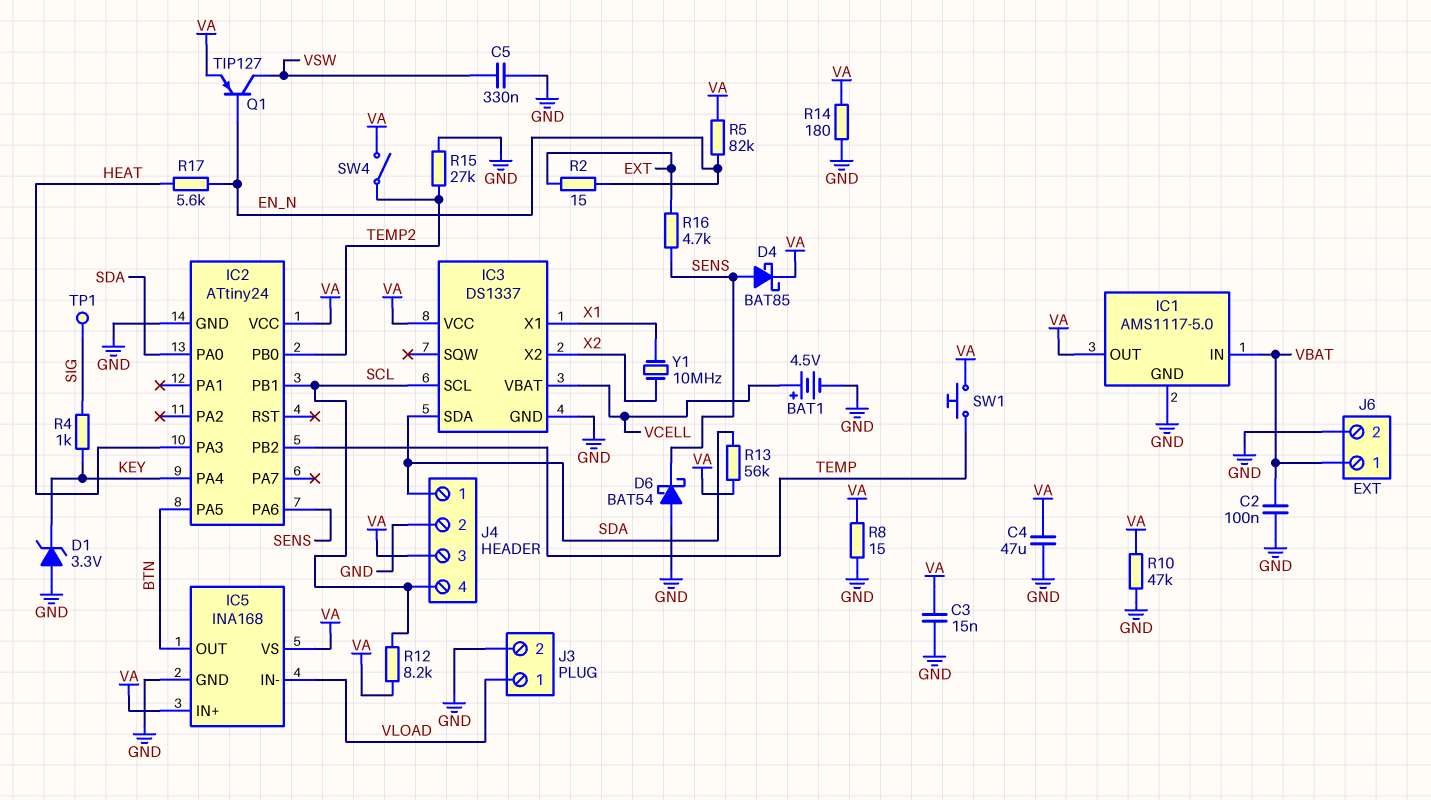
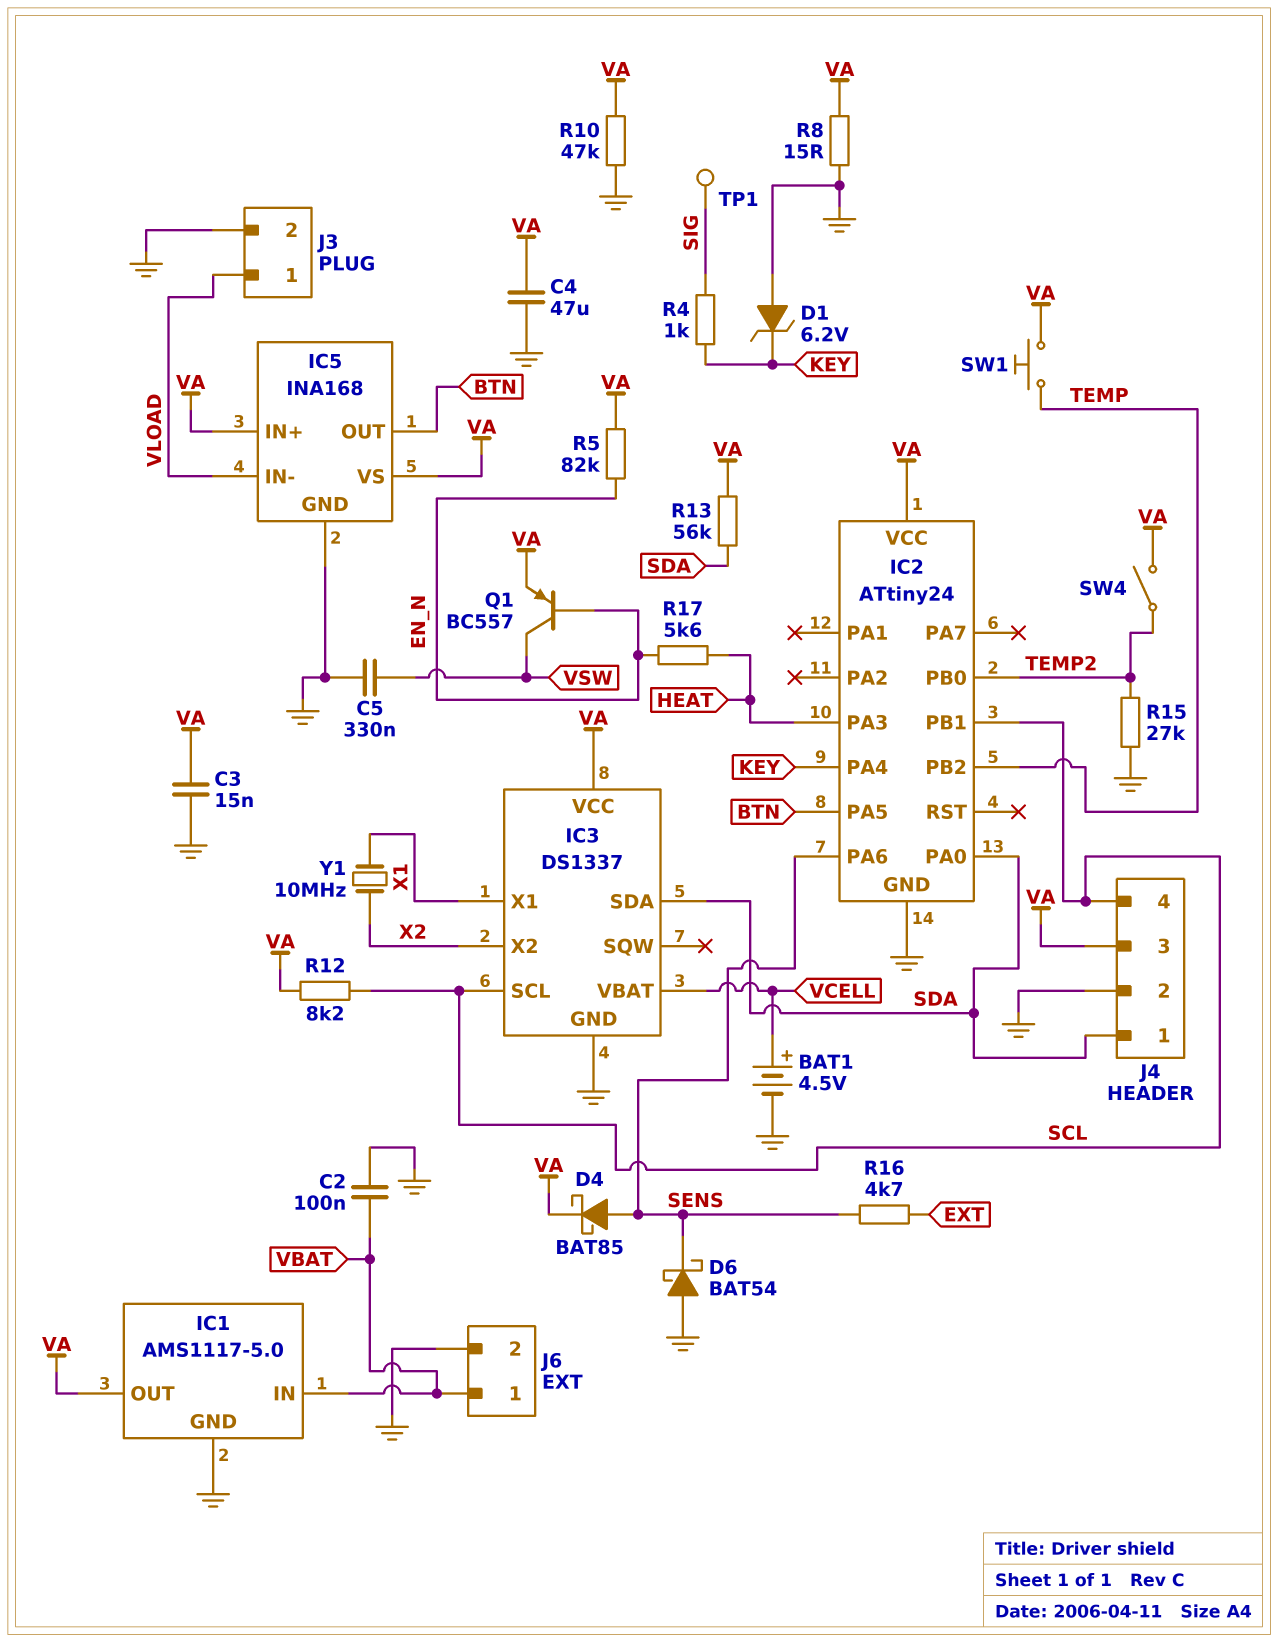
D1: zener 3.3V (A GND, K KEY) -> zener 6.2V (A GND, K KEY)
Q1: PNP TIP127 (B EN_N, C VSW, E VA) -> PNP BC557 (B EN_N, C VSW, E VA)
R2: 15 (EN_N, EXT) -> none
R14: 180 (GND, VA) -> none

